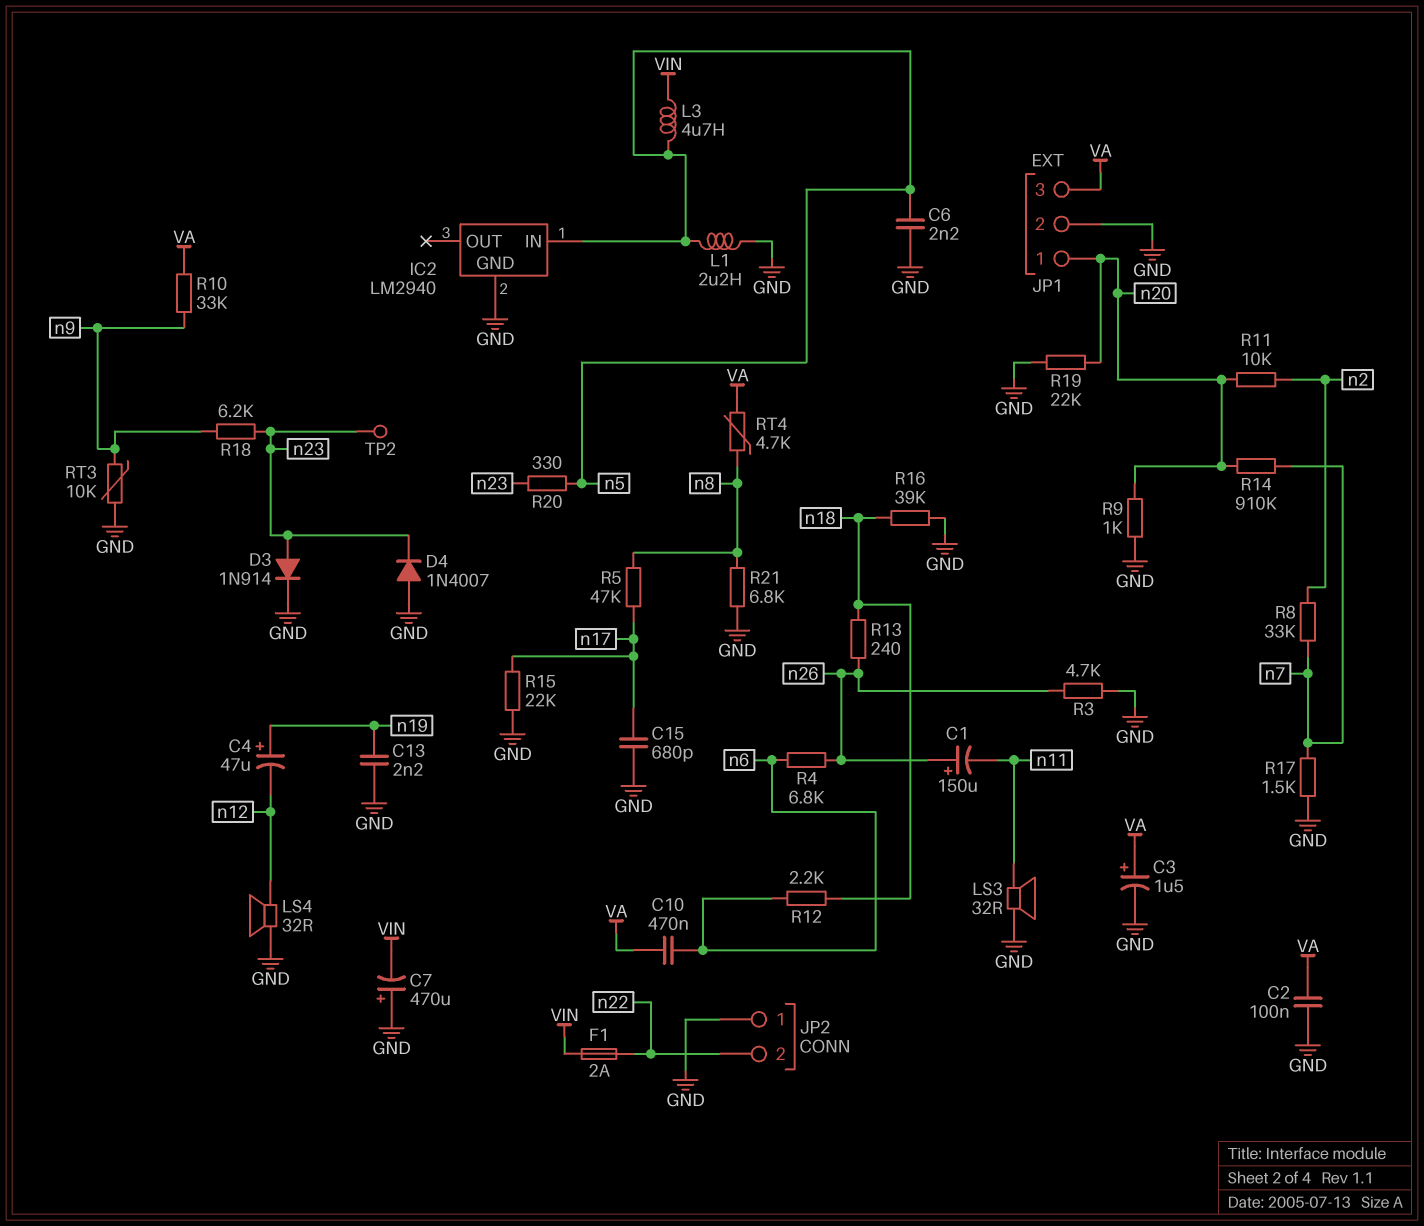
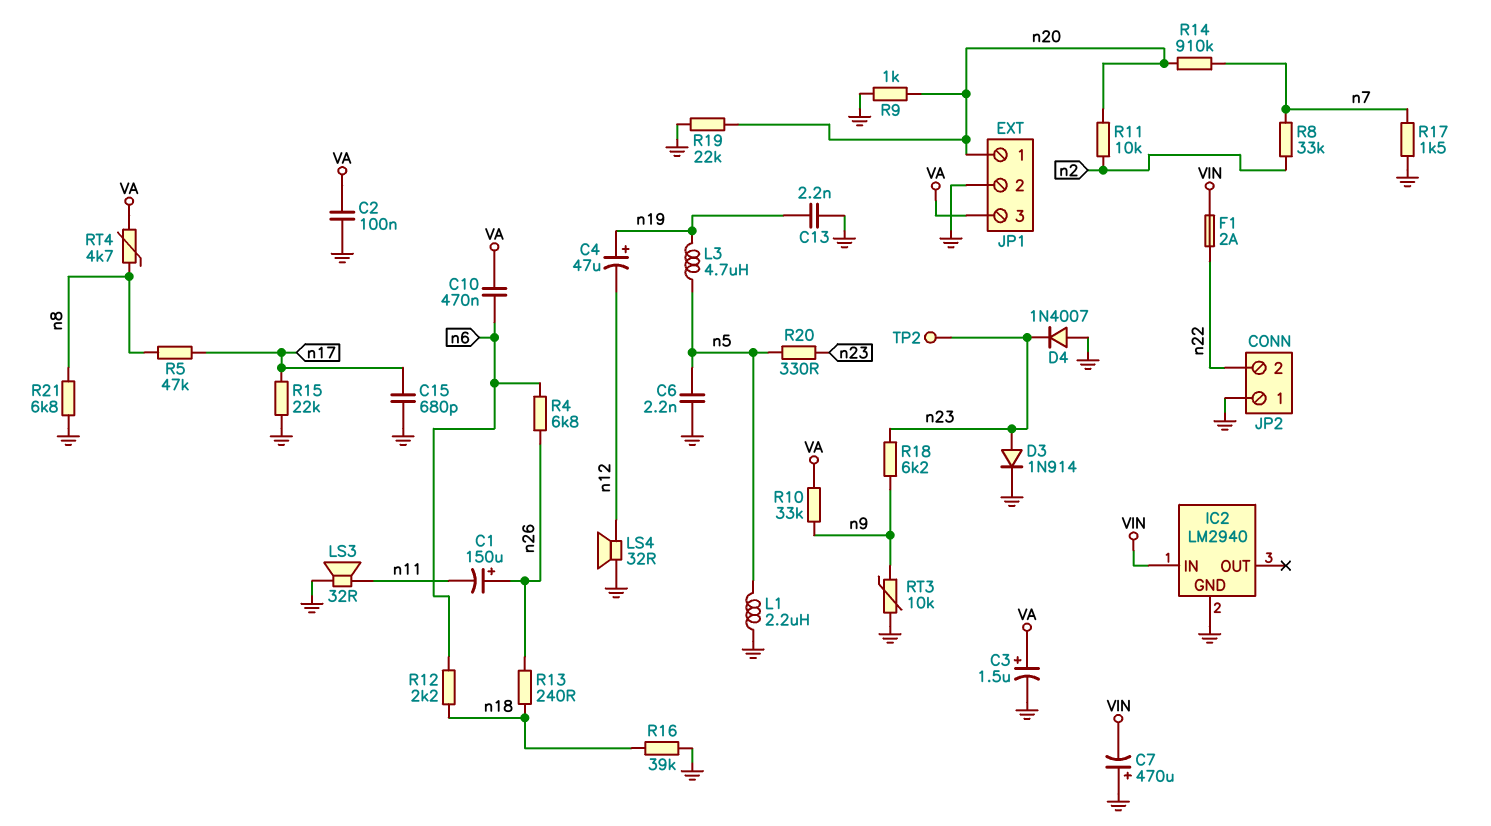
IC2 pin IN: n5 -> VIN
L3: 4.7uH (VIN, n5) -> 4.7uH (n5, n19)
R3: 4.7k (GND, n26) -> none

